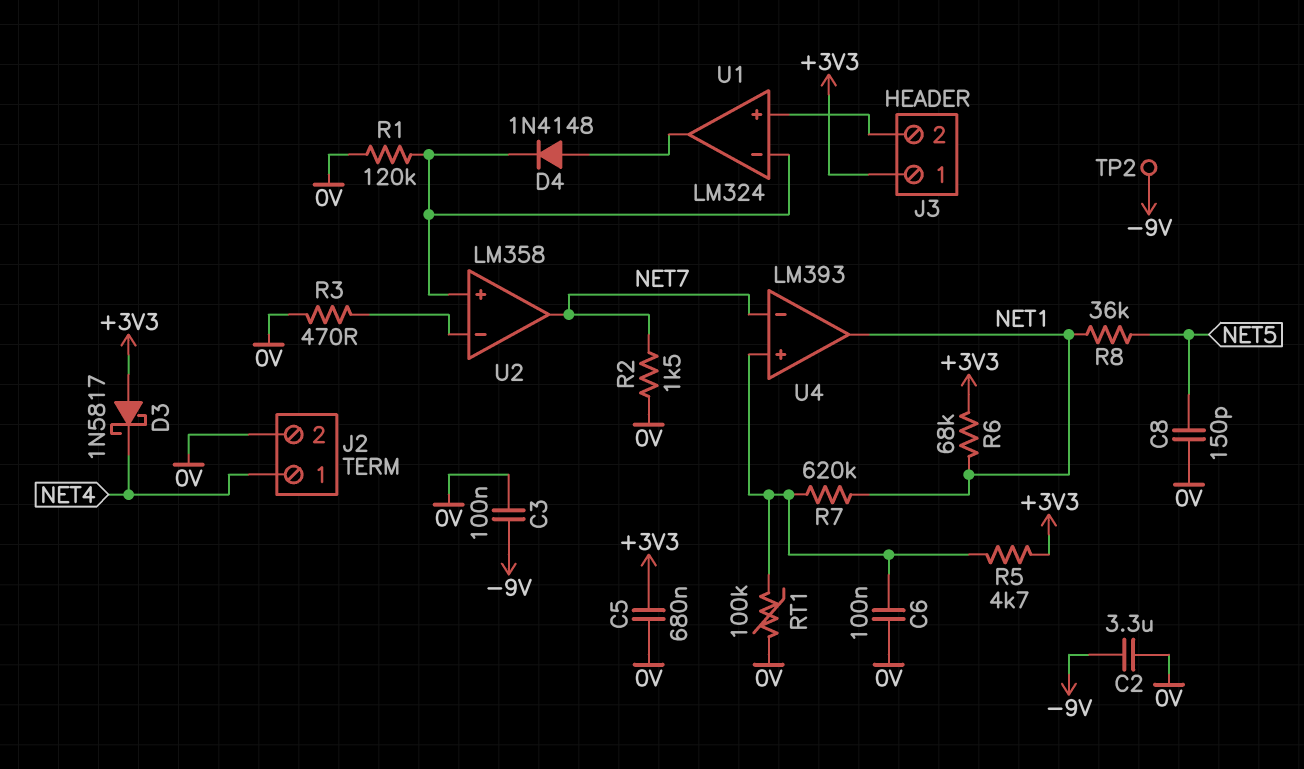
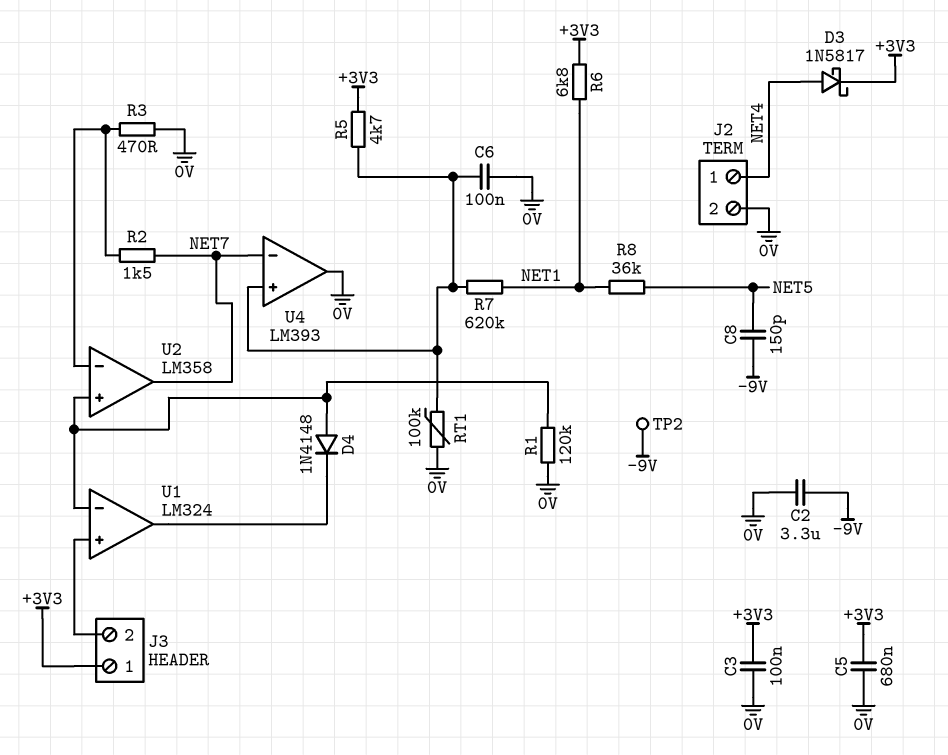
C3: 100nF (-9V, 0V) -> 100nF (+3V3, 0V)
C8: 150pF (0V, NET5) -> 150pF (-9V, NET5)
D3: schottky 1N5817 (A +3V3, K NET4) -> schottky 1N5817 (A NET4, K +3V3)
D4: diode 1N4148 (A U1/out, K U1/in-) -> diode 1N4148 (A U1/in-, K U1/out)
R2: 1.5k (0V, NET7) -> 1.5k (NET7, U2/in-)
R6: 68k (+3V3, NET1) -> 6.8k (+3V3, NET1)
U4 pin out: NET1 -> 0V

